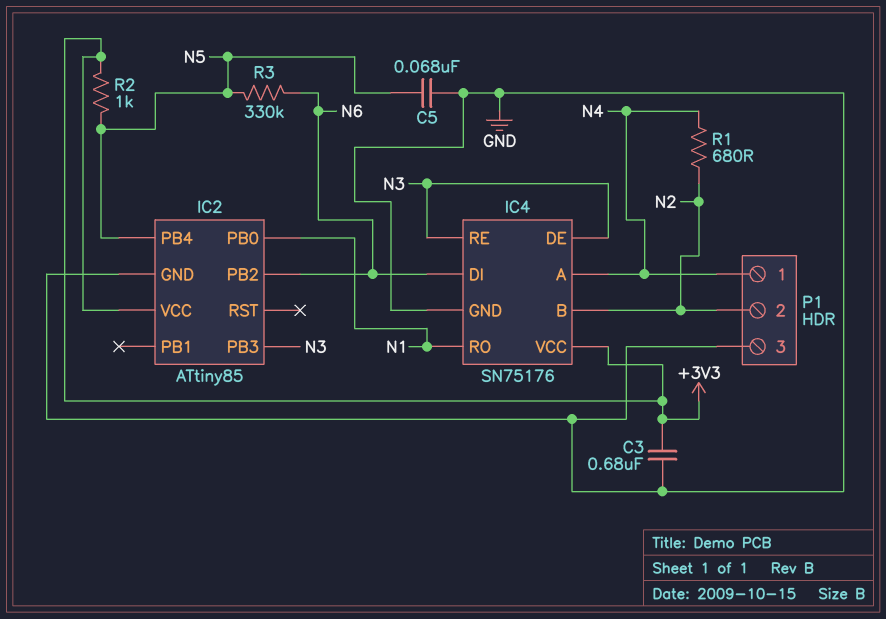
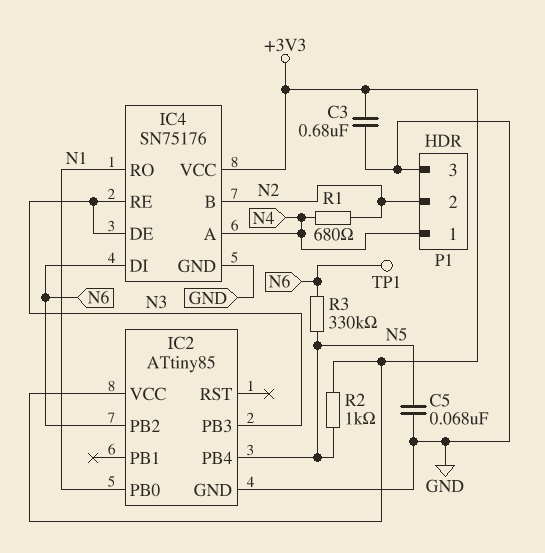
TP1: none -> test point (N6)

